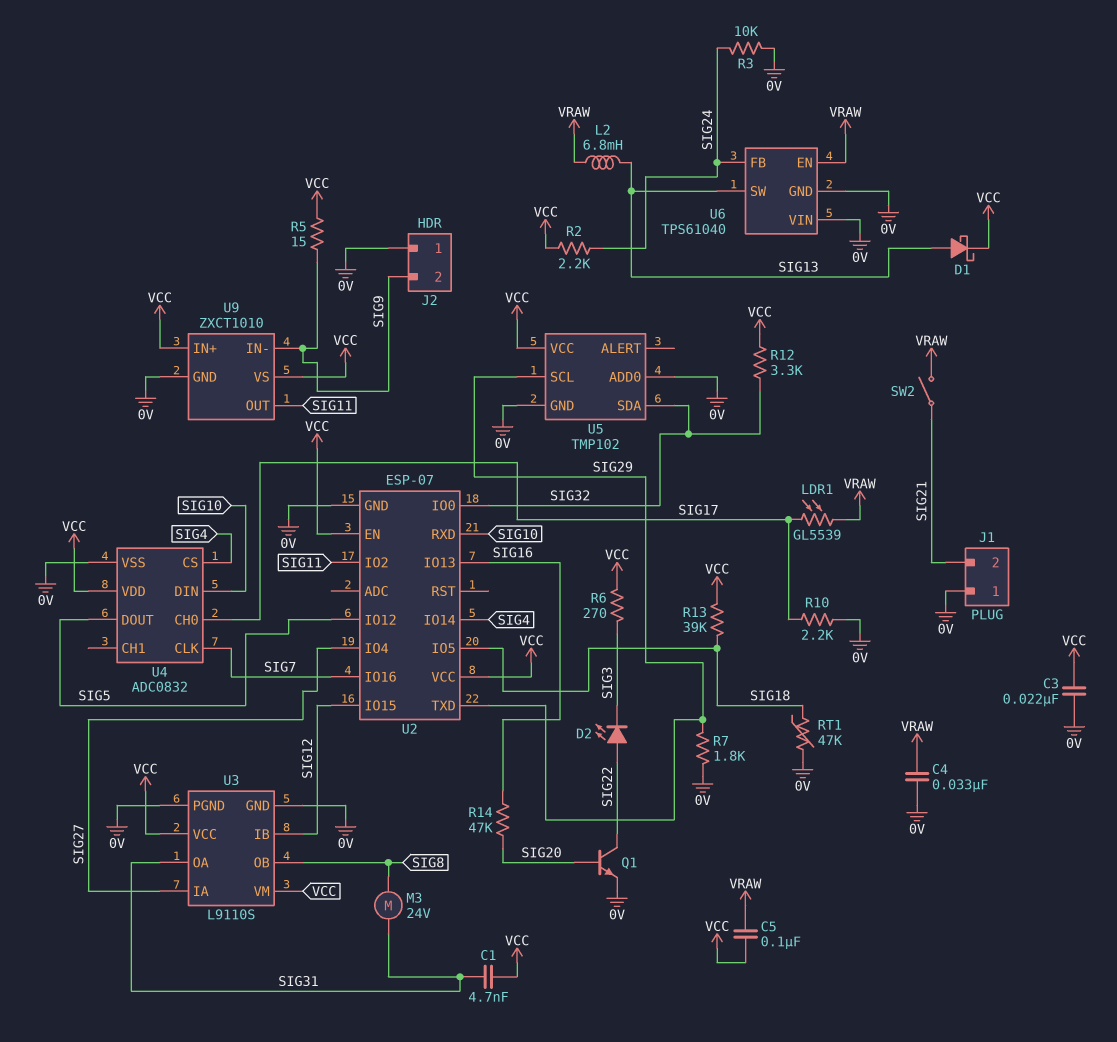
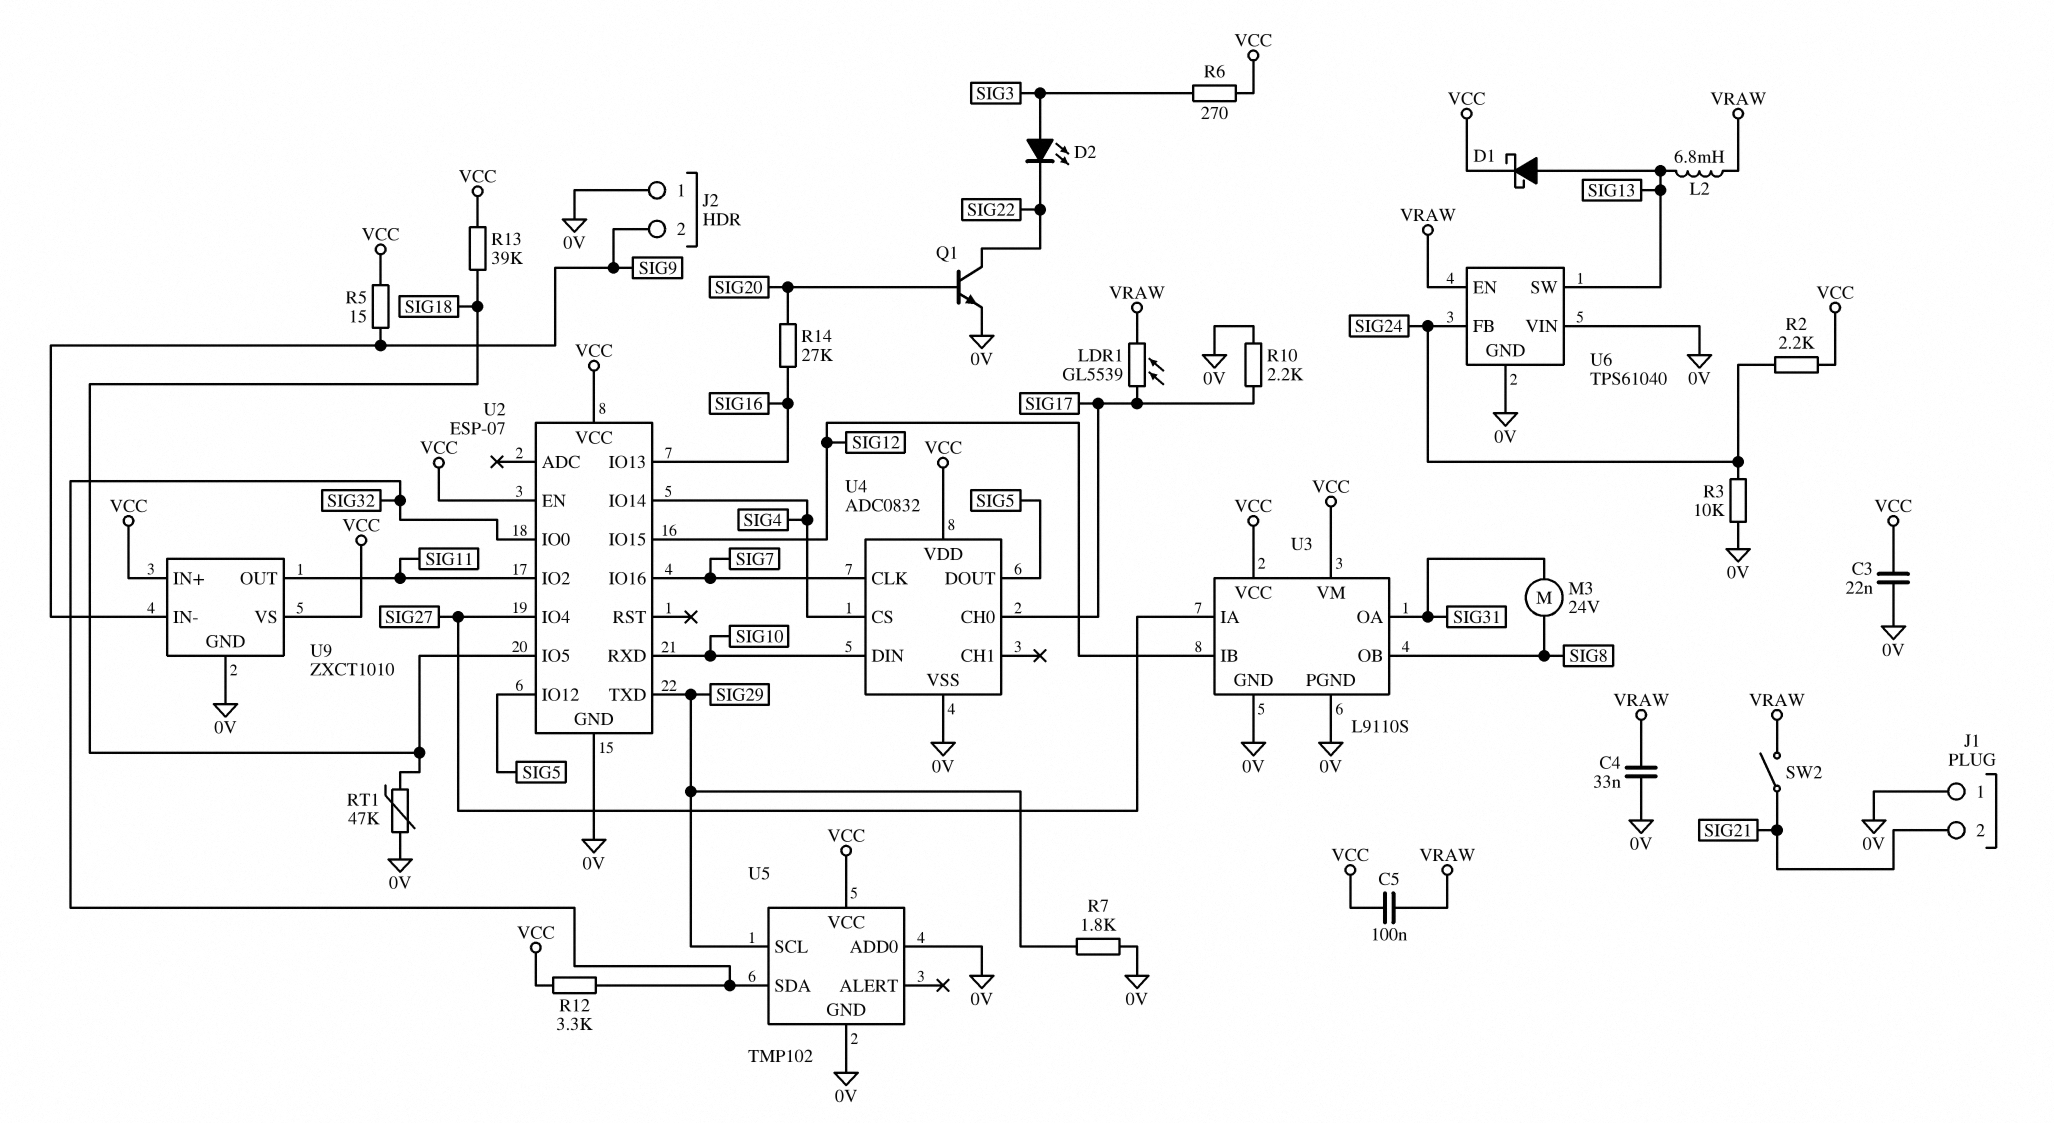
C1: 4.7nF (SIG31, VCC) -> none
D2: LED (A SIG22, K SIG3) -> LED (A SIG3, K SIG22)
R14: 47k (SIG16, SIG20) -> 27k (SIG16, SIG20)

